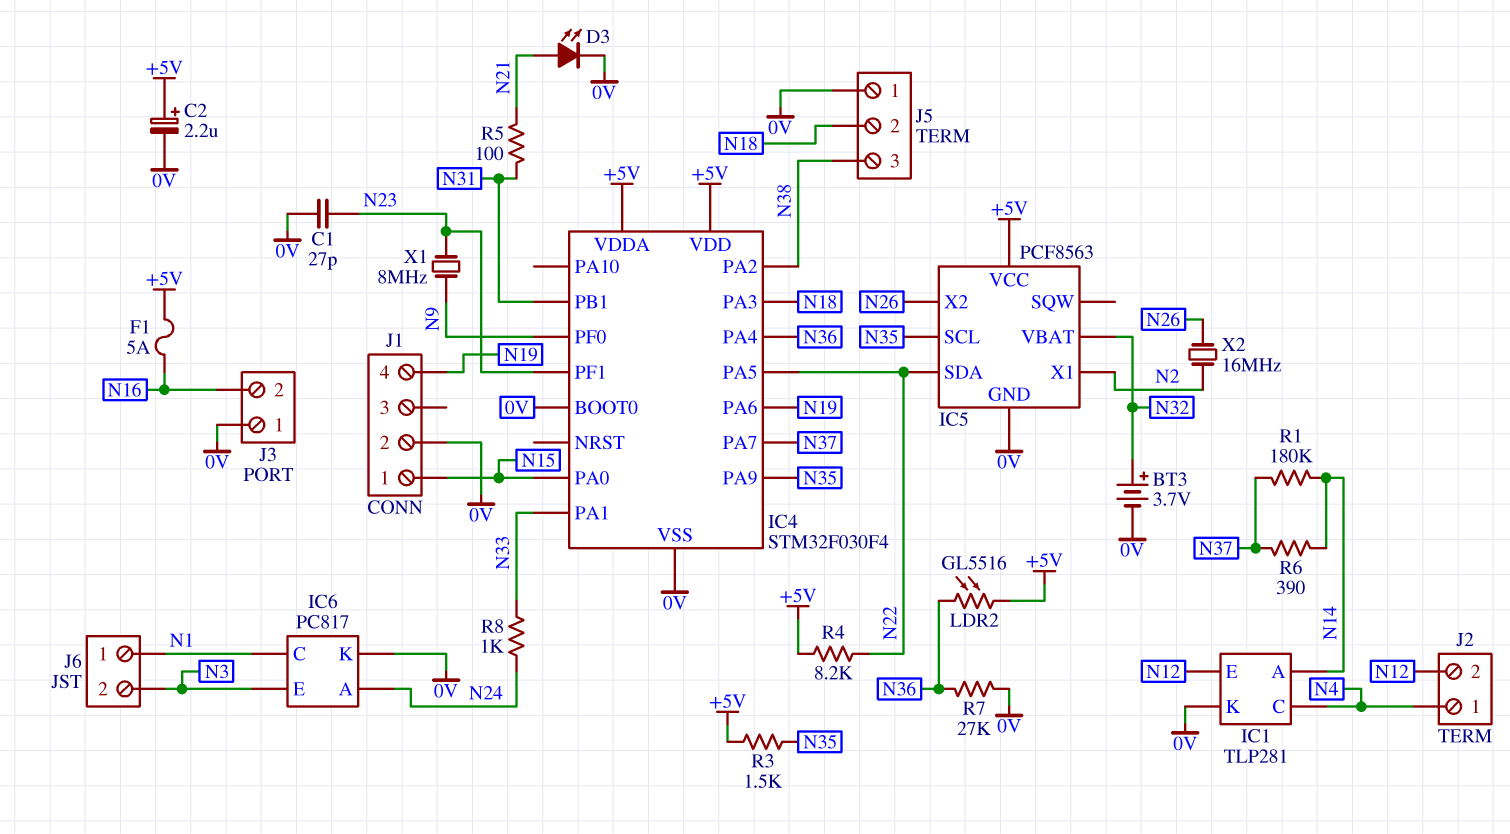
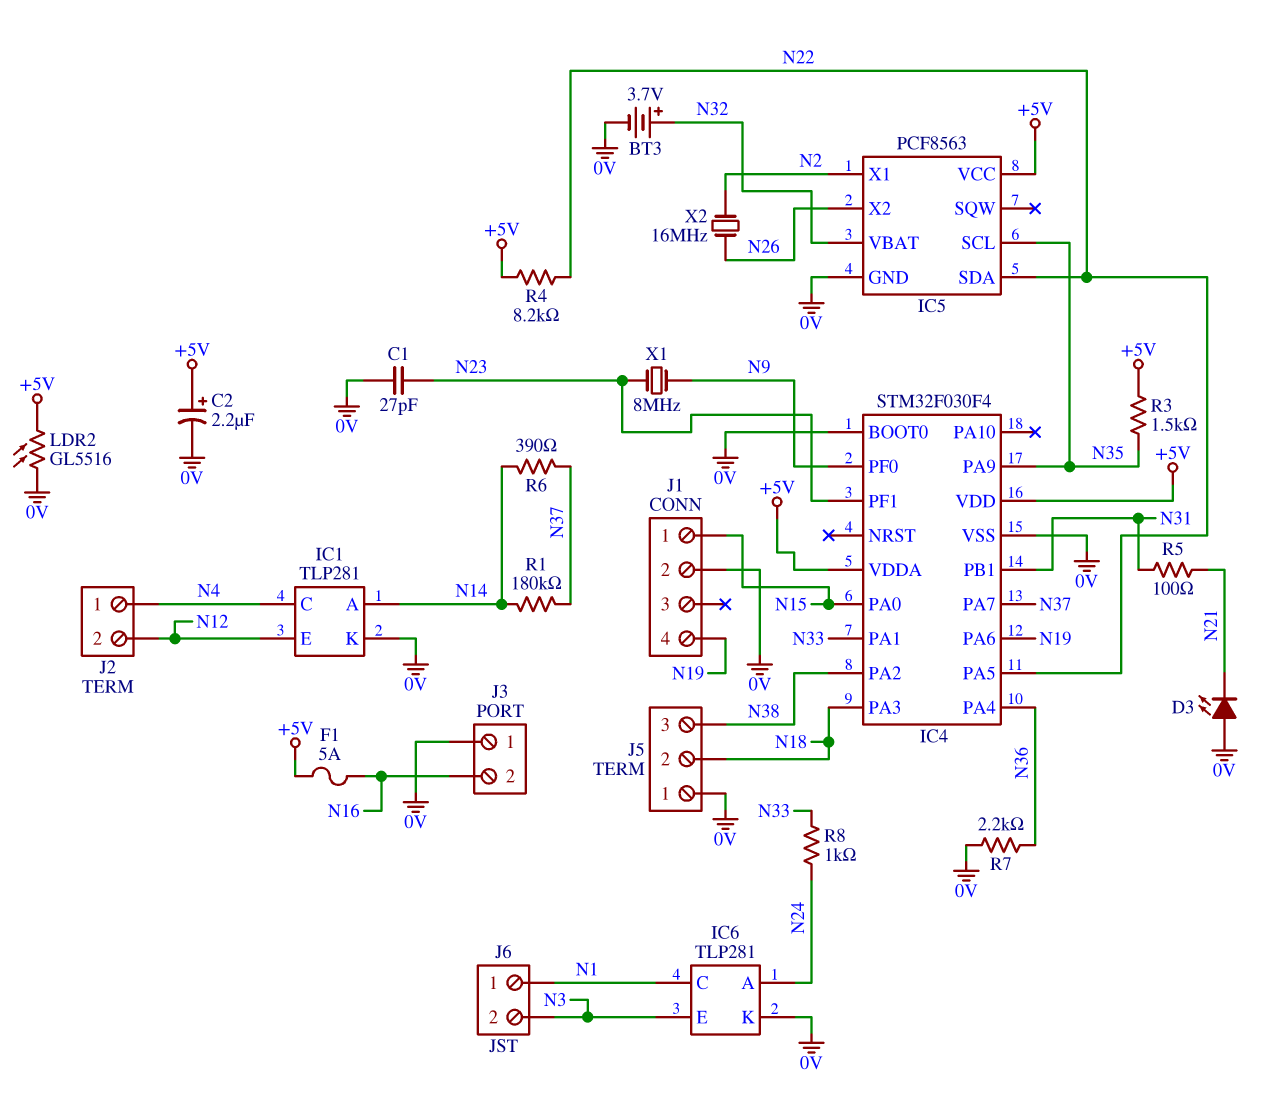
D3: LED (A N21, K 0V) -> LED (A 0V, K N21)
IC6: PC817 -> TLP281
LDR2: GL5516 (+5V, N36) -> GL5516 (+5V, 0V)
R7: 27k (0V, N36) -> 2.2k (0V, N36)

